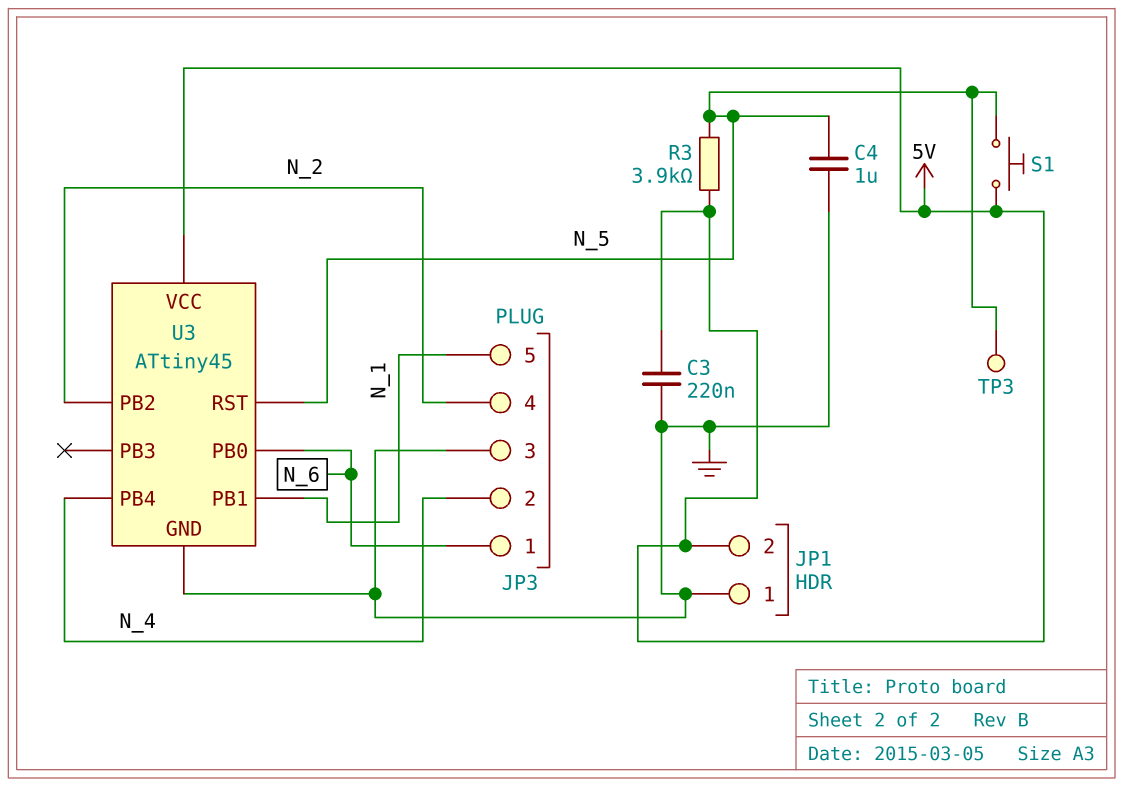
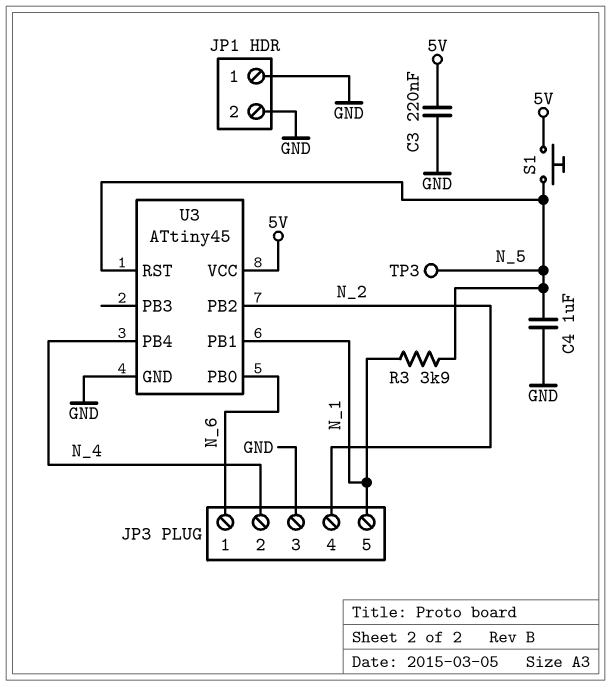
JP1 pin 2: 5V -> GND
R3: 3.9k (5V, N_5) -> 3.9k (N_1, N_5)

